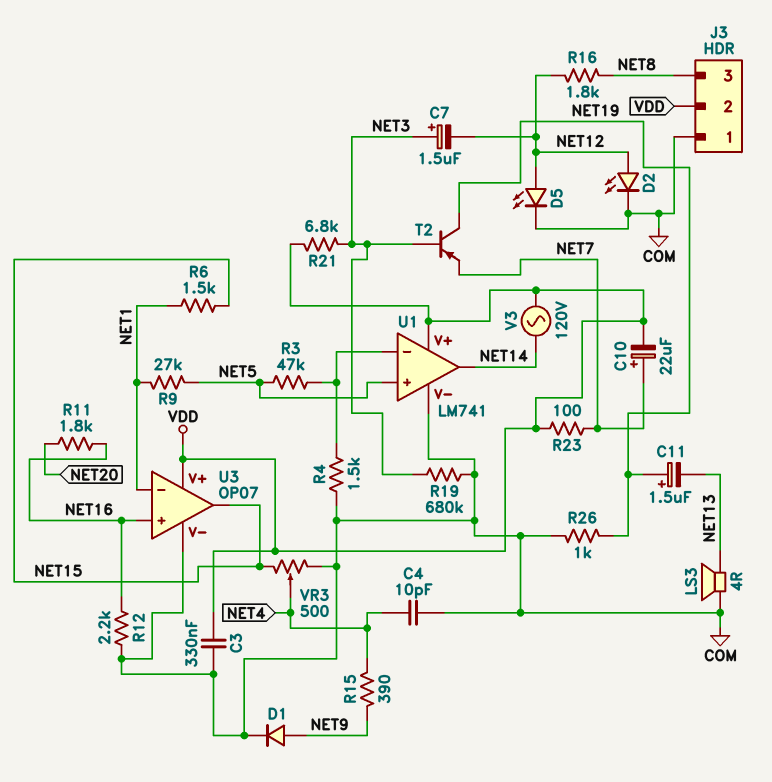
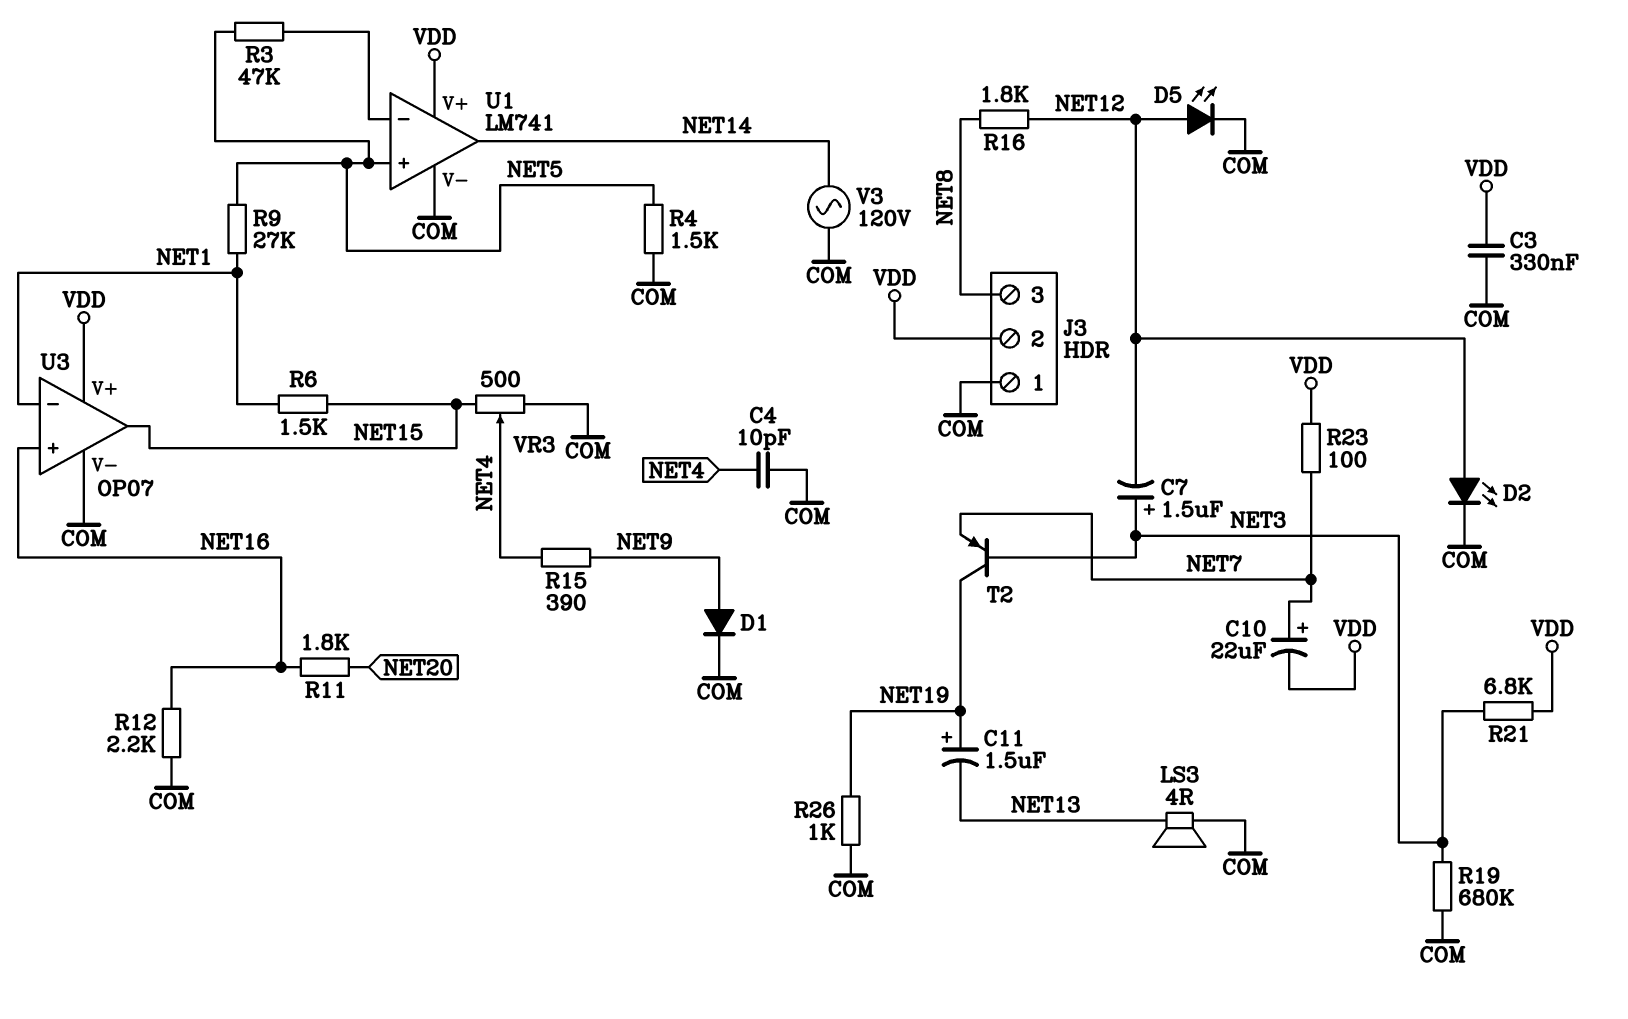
R4: 1.5k (COM, U1/in-) -> 1.5k (COM, NET5)
V3: AC 120V (NET14, VDD) -> AC 120V (COM, NET14)

